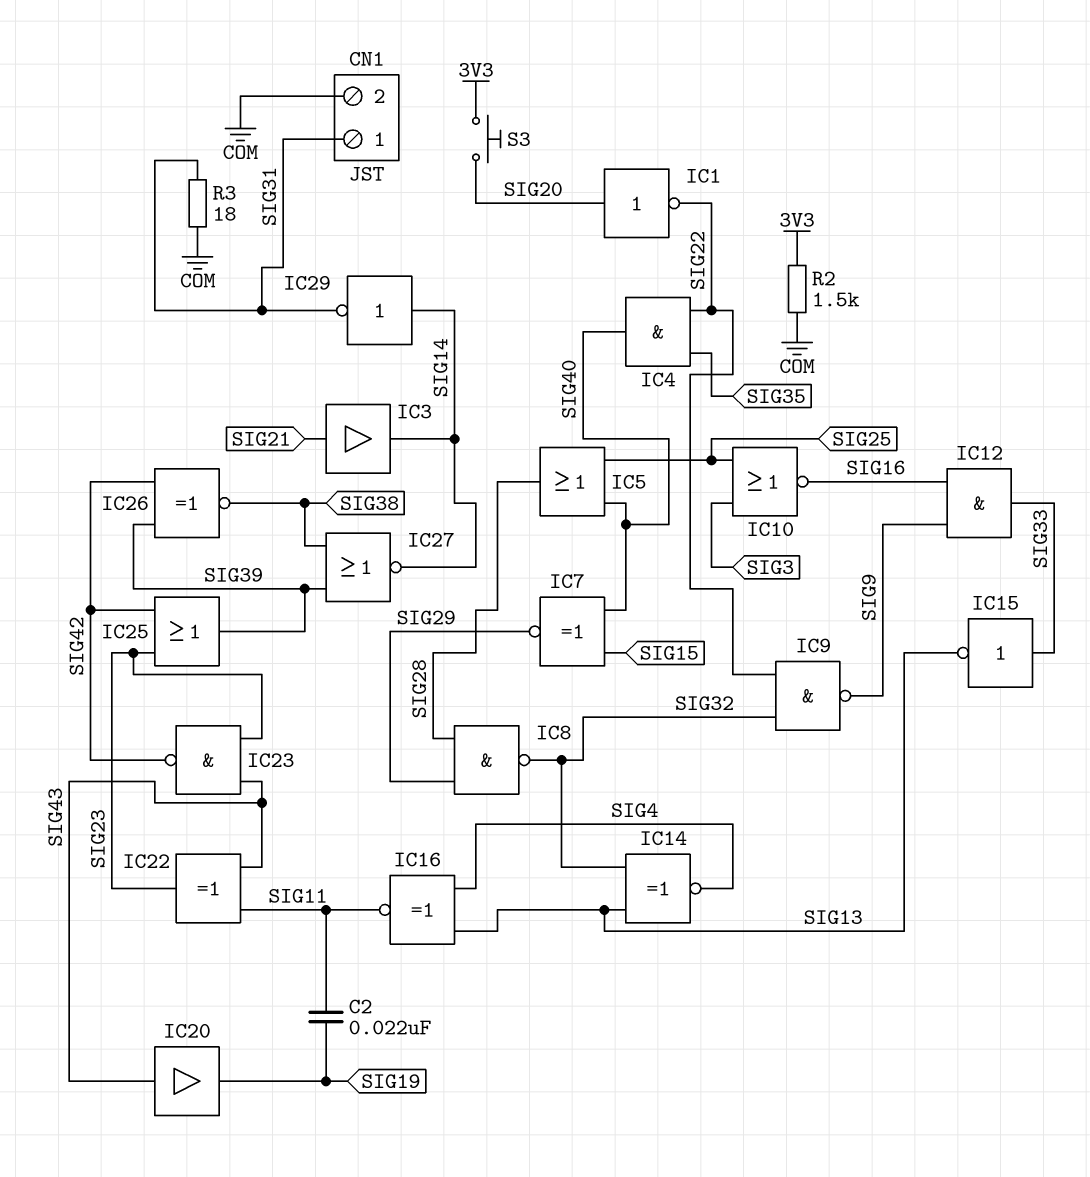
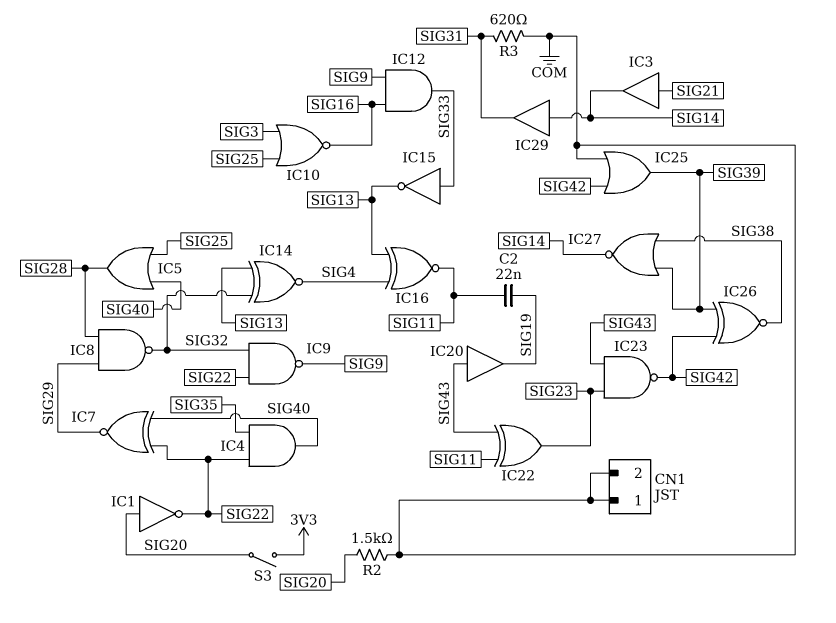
CN1 pin 1: SIG31 -> COM
IC7: XNOR (in SIG15, in SIG40, out SIG29) -> XNOR (in SIG22, in SIG40, out SIG29)
IC25: OR (in SIG23, in SIG42, out SIG39) -> OR (in COM, in SIG42, out SIG39)
IC29: NOT (in SIG14, out SIG31) -> buffer (in SIG14, out SIG31)
R2: 1.5k (3V3, COM) -> 1.5k (COM, SIG20)
R3: 18 (COM, SIG31) -> 620 (COM, SIG31)
S3: button (3V3, SIG20) -> switch (3V3, SIG20)

